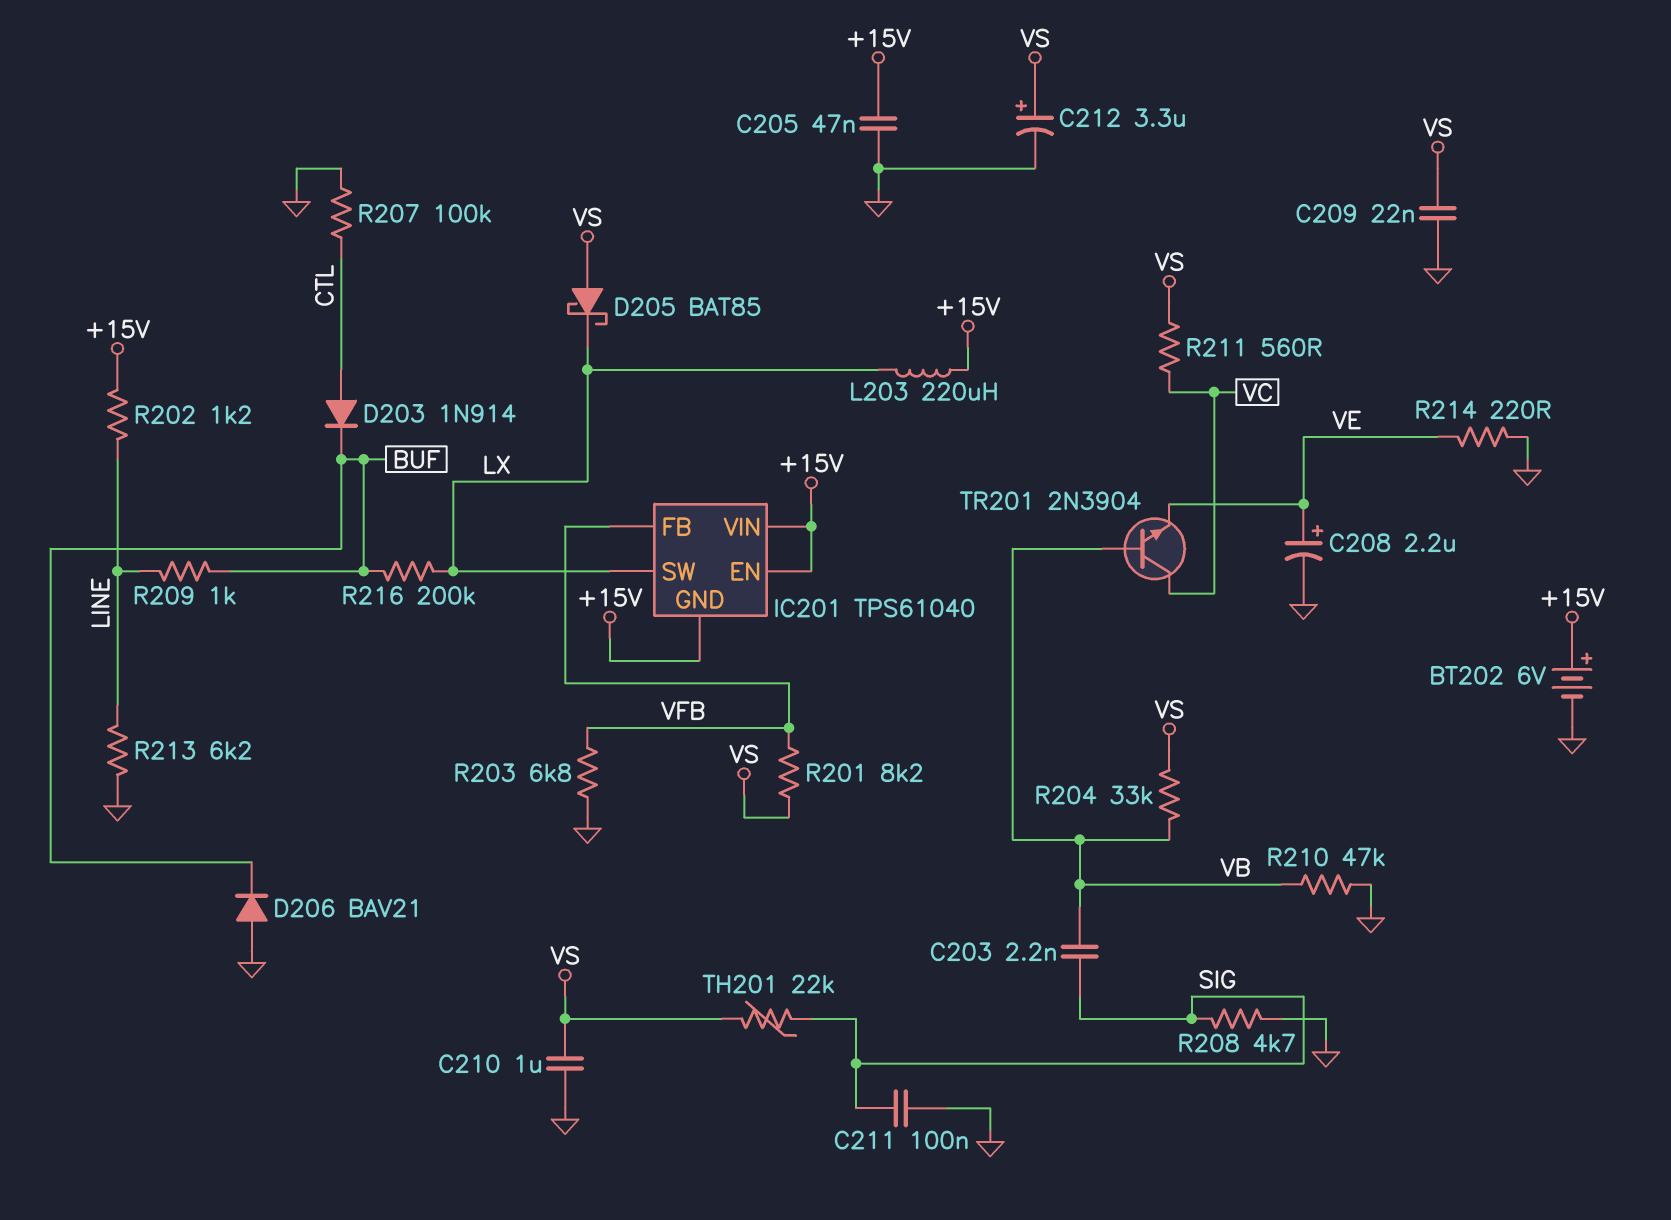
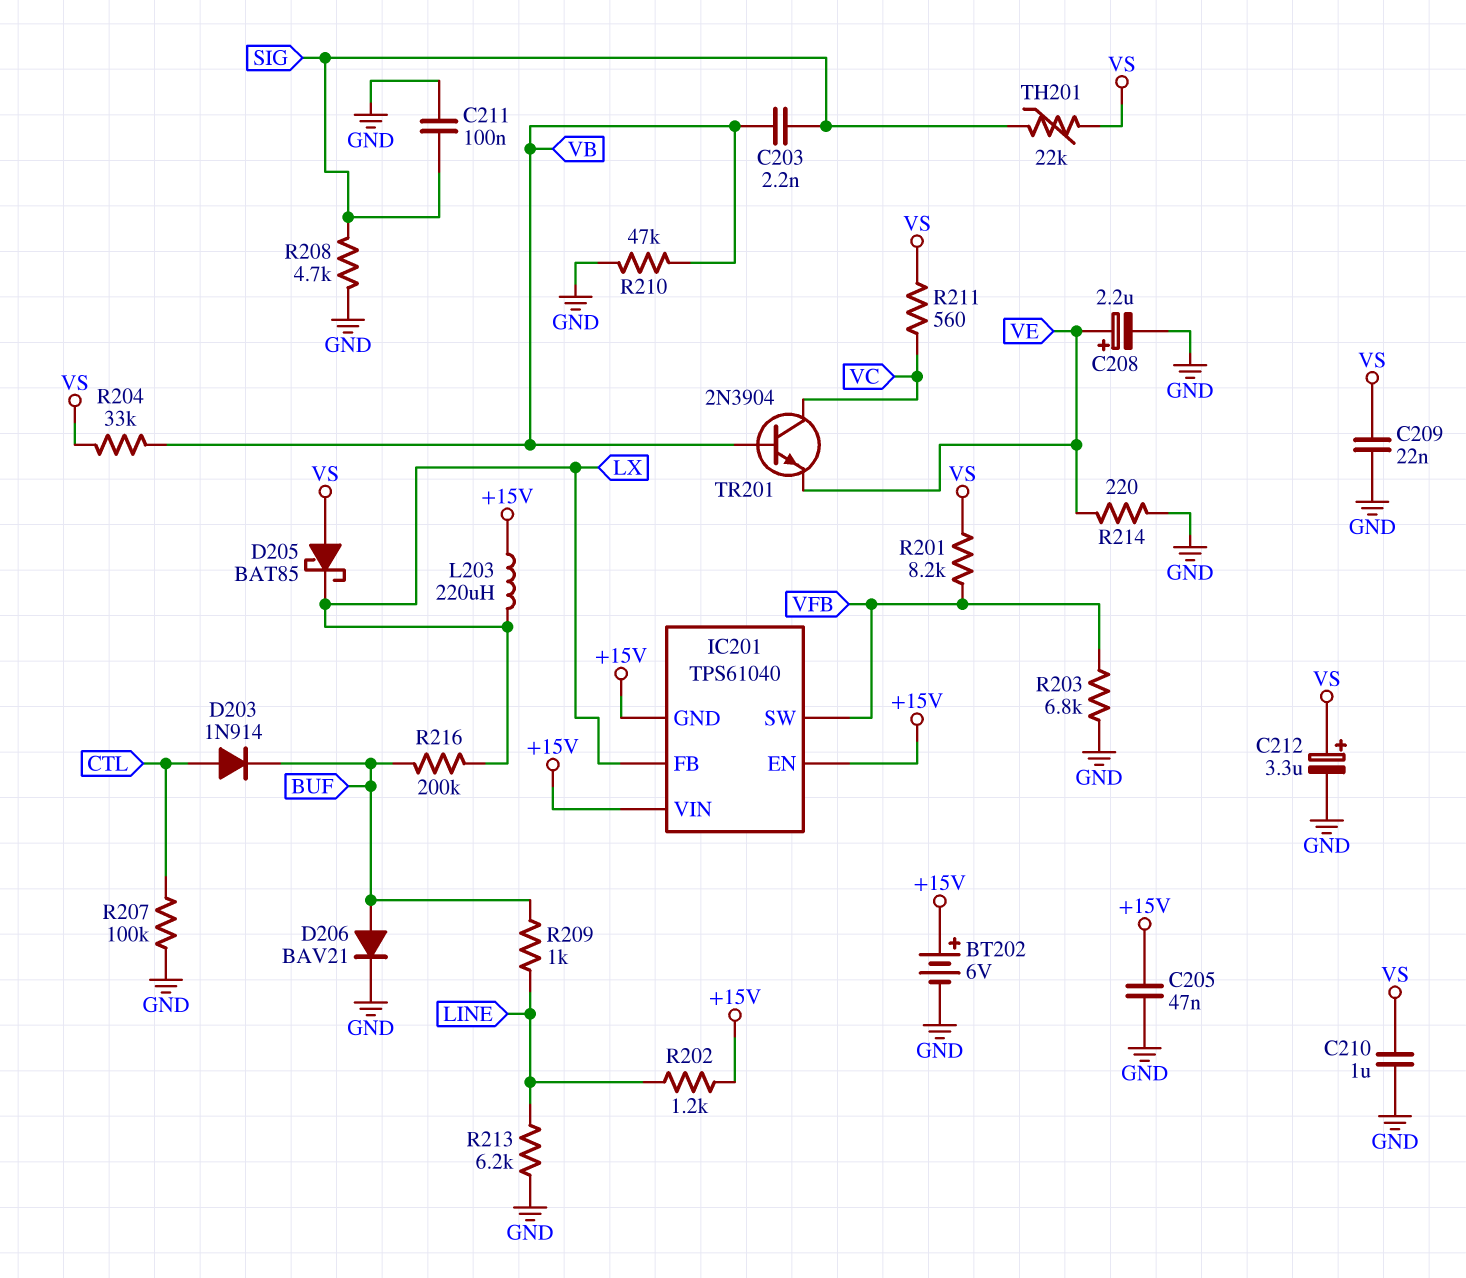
D206: diode BAV21 (A GND, K BUF) -> diode BAV21 (A BUF, K GND)
IC201 pin FB: VFB -> LX
IC201 pin SW: LX -> VFB

